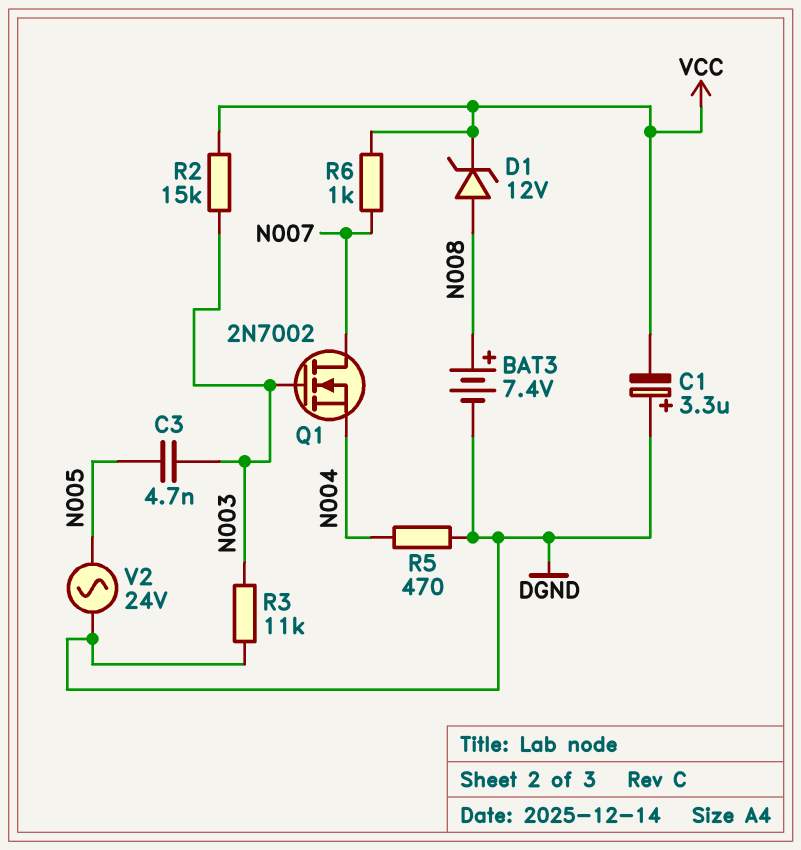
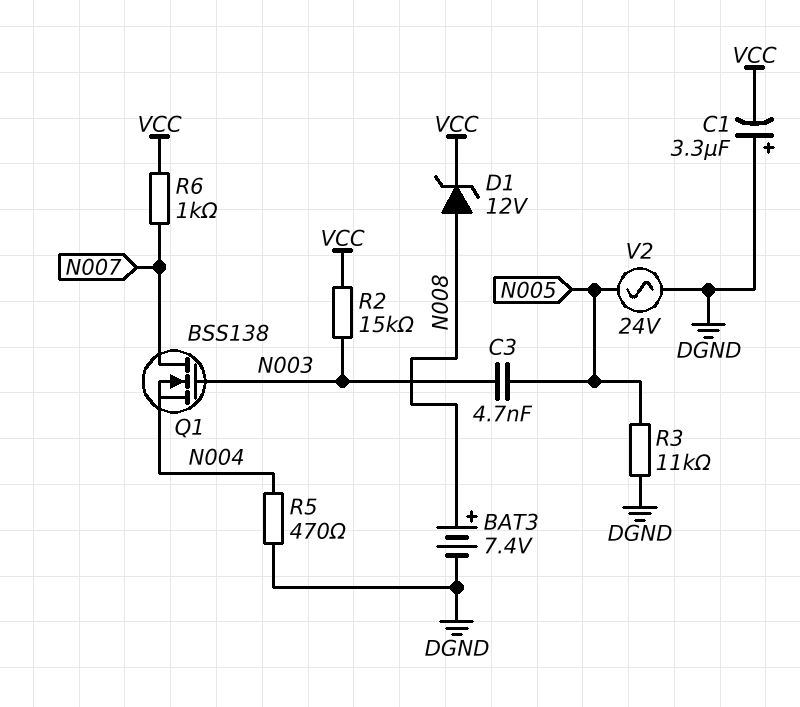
Q1: NMOS 2N7002 (G N003, D N007, S N004) -> NMOS BSS138 (G N003, D N007, S N004)
R3: 11k (DGND, N003) -> 11k (DGND, N005)

